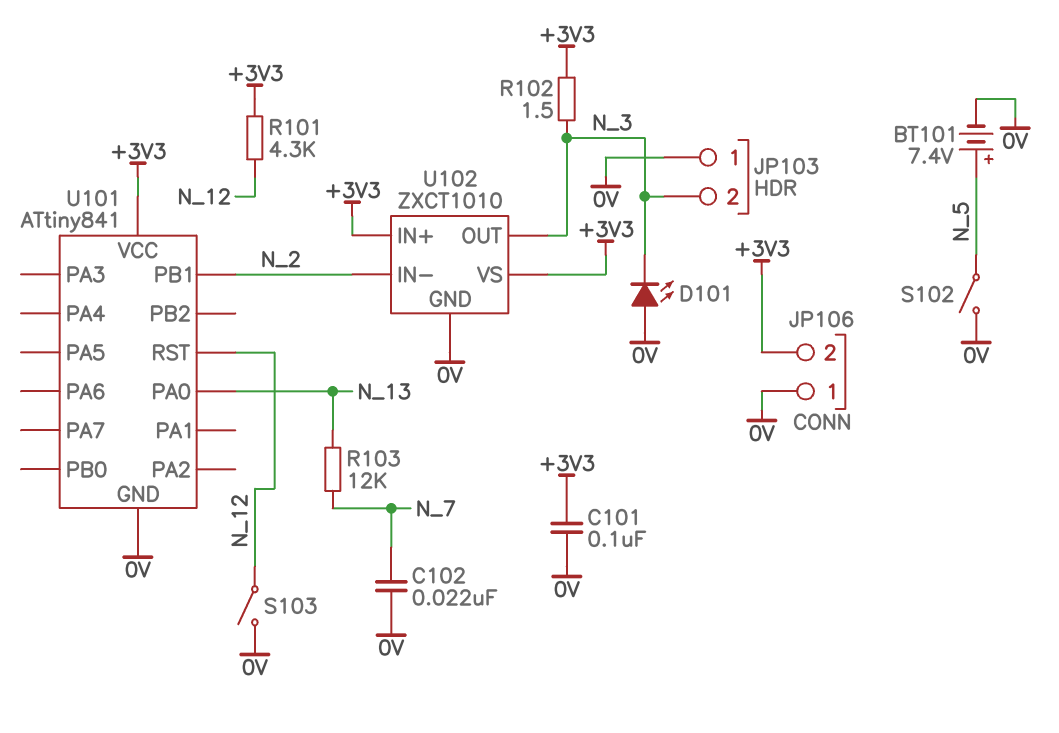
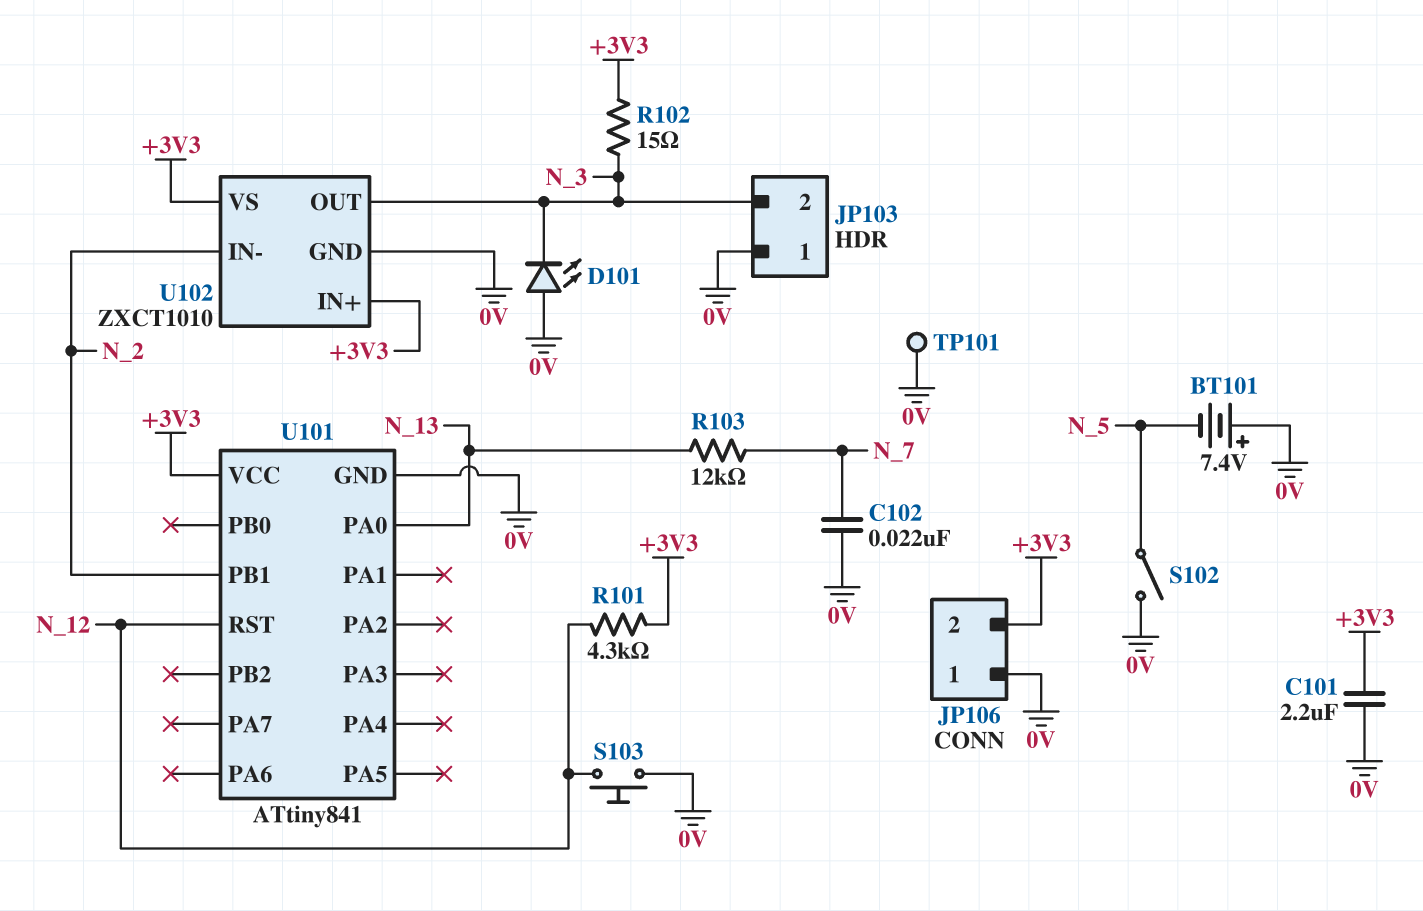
BT101: 7.4V (plus N_5, minus 0V) -> 7.4V (plus 0V, minus N_5)
C101: 100nF (+3V3, 0V) -> 2.2uF (+3V3, 0V)
R102: 1.5 (+3V3, N_3) -> 15 (+3V3, N_3)
S103: switch (0V, N_12) -> button (0V, N_12)
TP101: none -> test point (0V)

